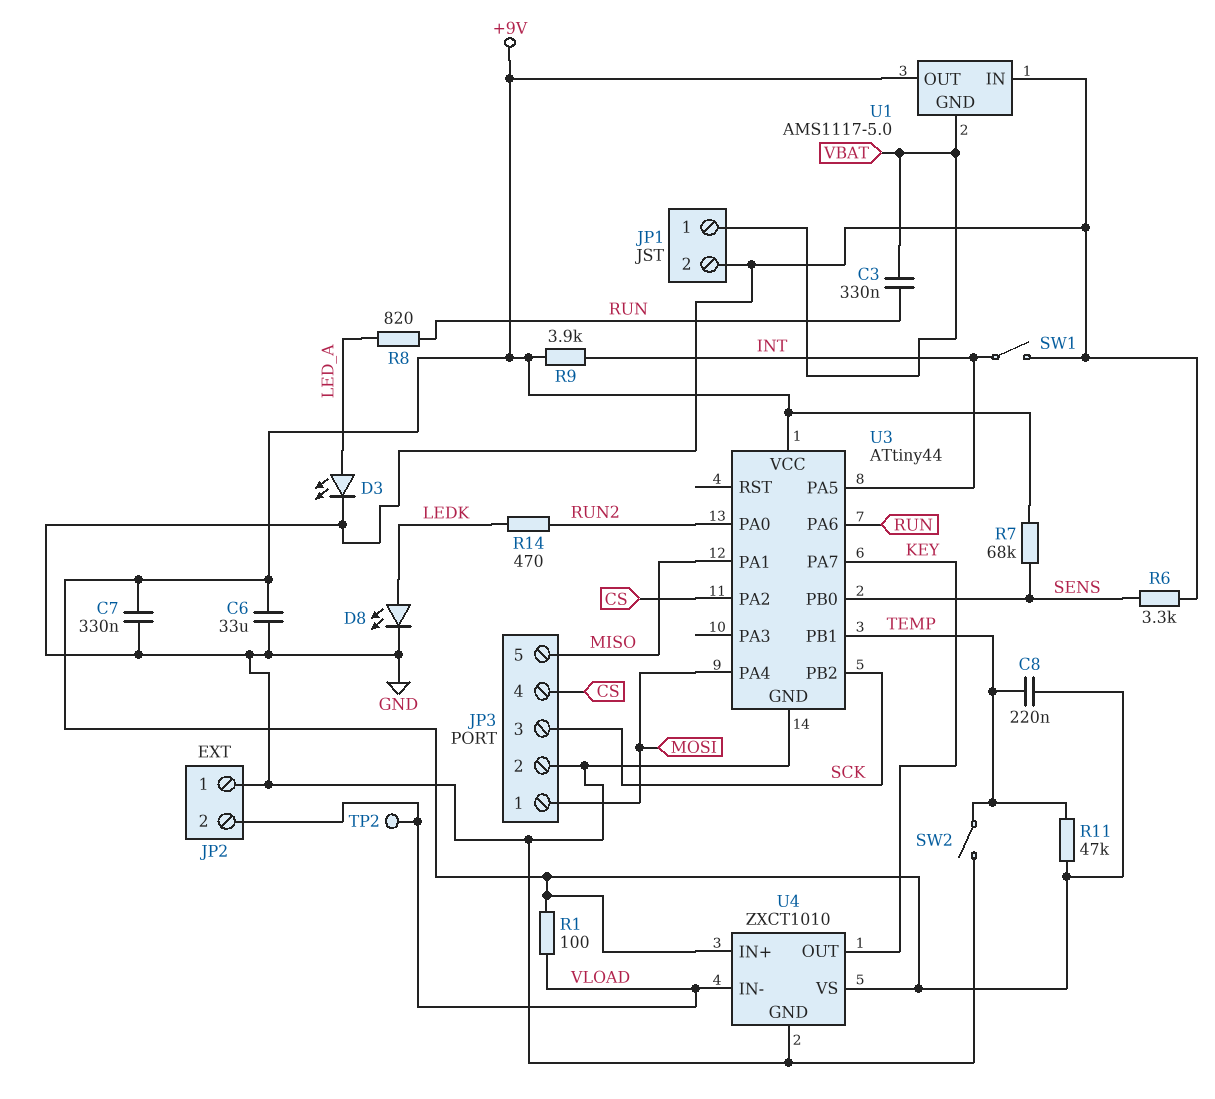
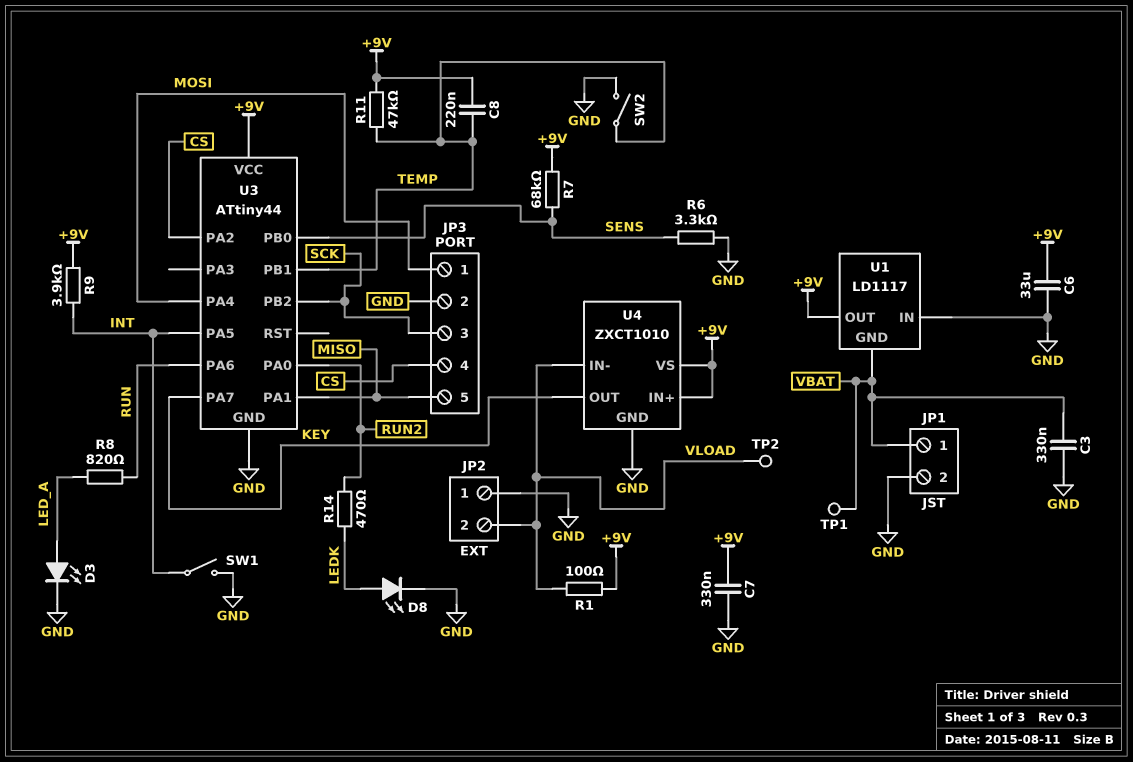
C3: 330nF (RUN, VBAT) -> 330nF (GND, VBAT)
TP1: none -> test point (VBAT)
U1: AMS1117-5.0 -> LD1117

